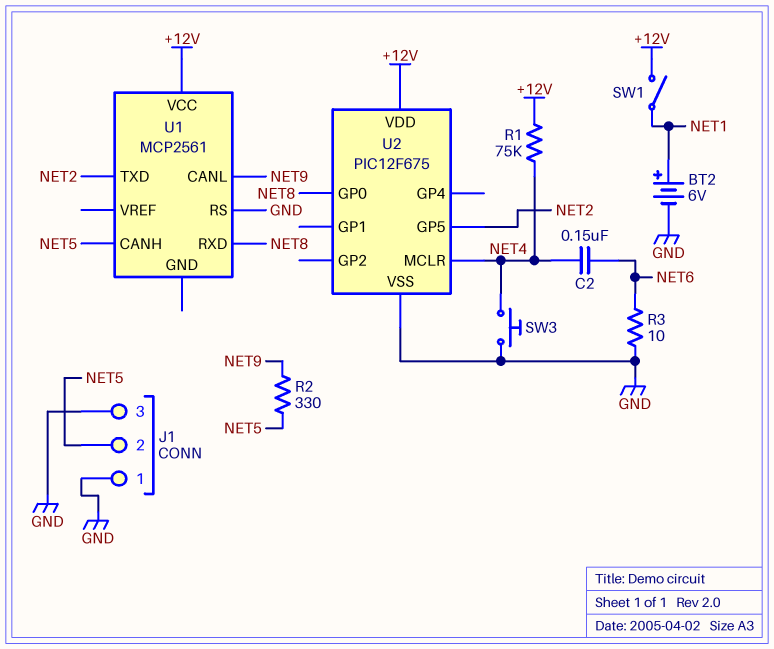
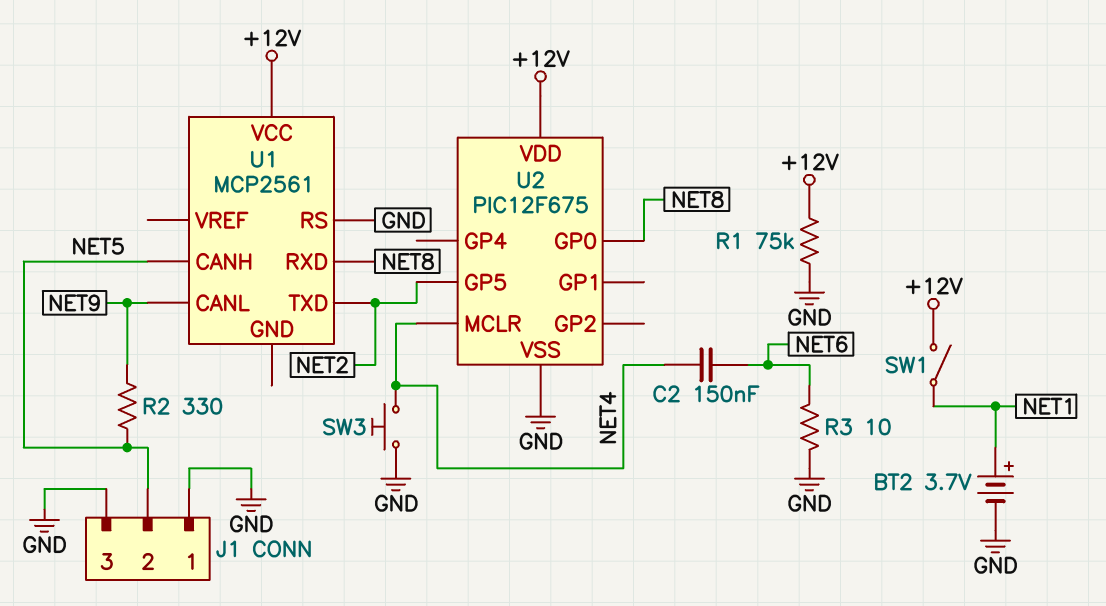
BT2: 6V (plus NET1, minus GND) -> 3.7V (plus NET1, minus GND)
R1: 75k (+12V, NET4) -> 75k (+12V, GND)

